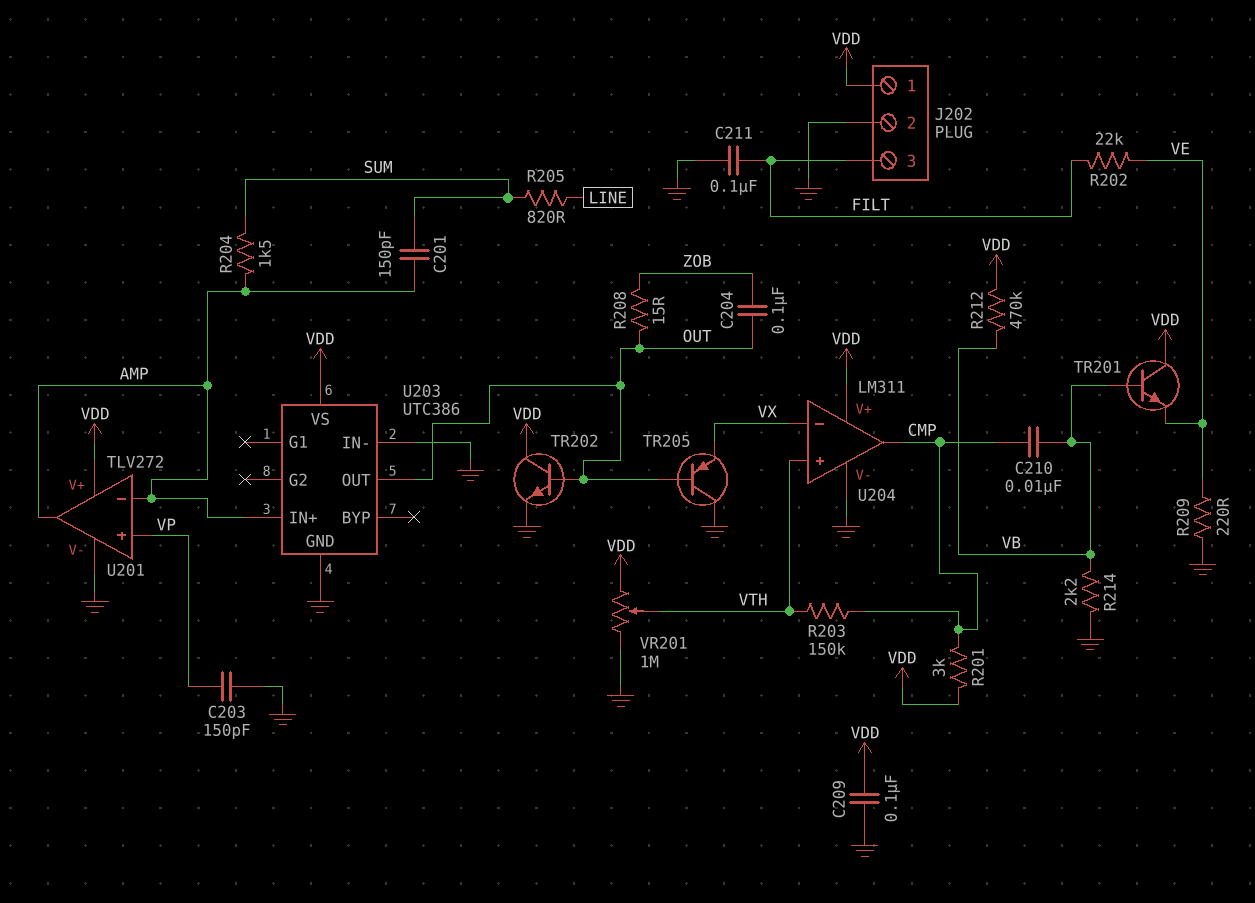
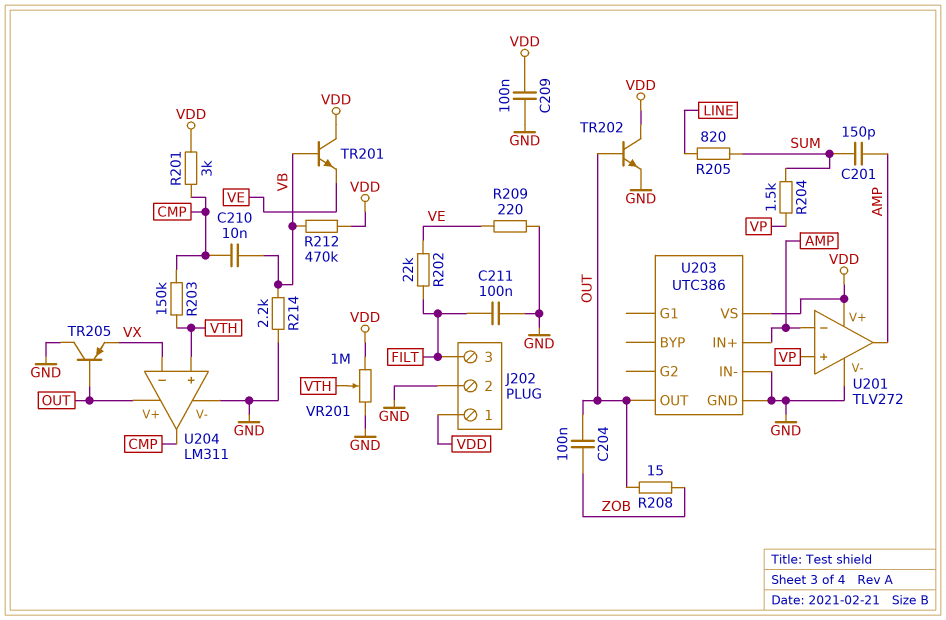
C203: 150pF (GND, VP) -> none
R204: 1.5k (AMP, SUM) -> 1.5k (SUM, VP)
U204 pin V+: VDD -> OUT

